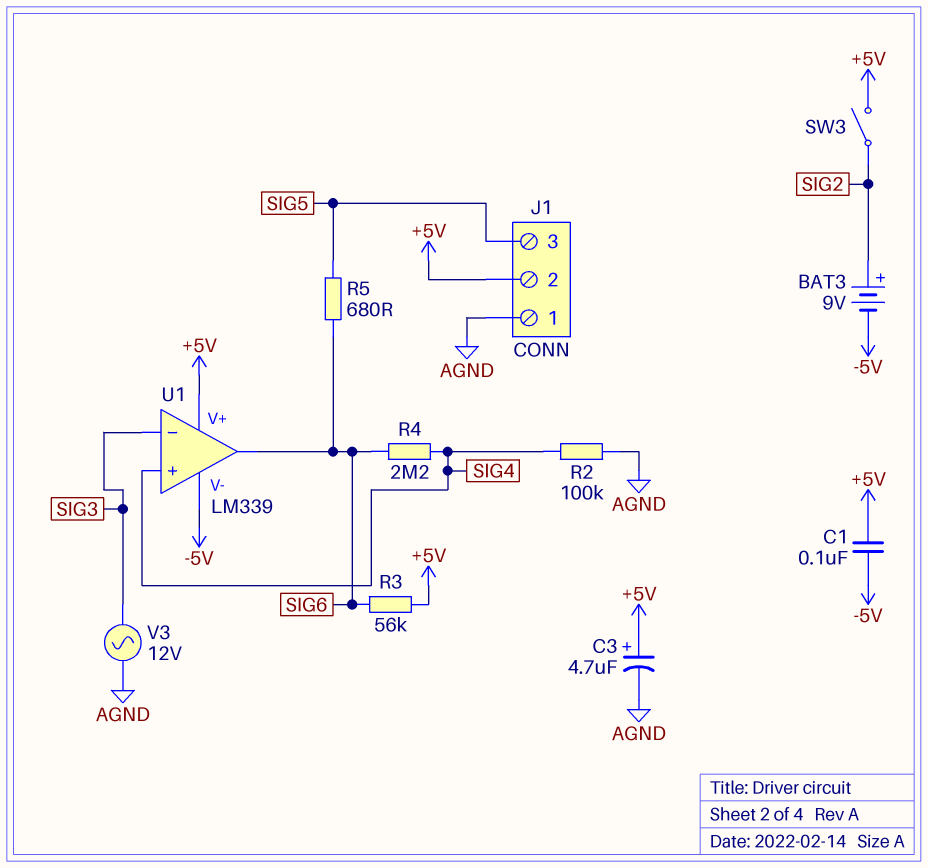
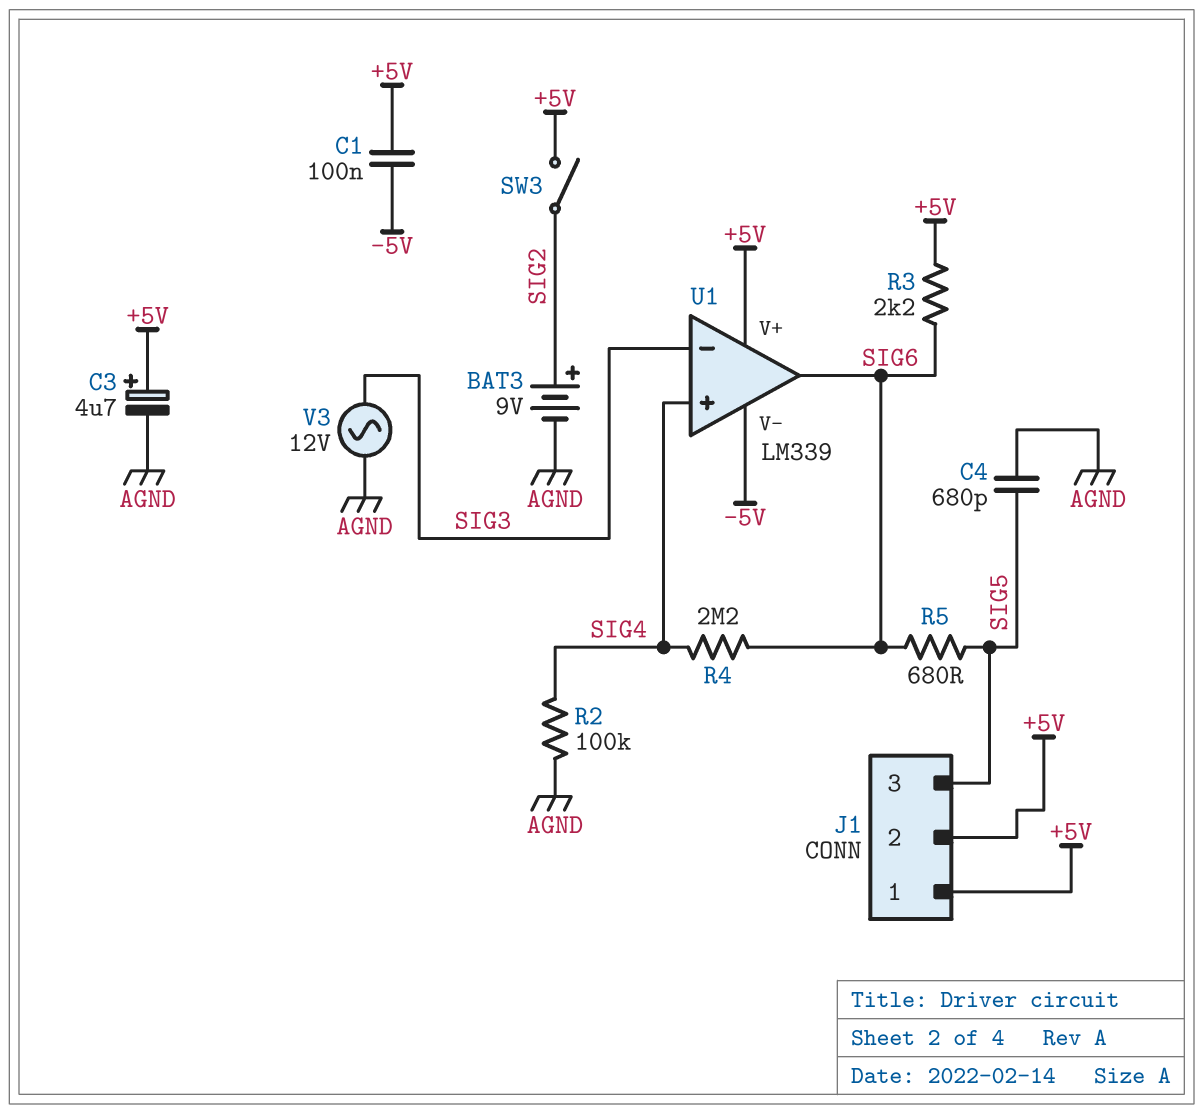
BAT3: 9V (plus SIG2, minus -5V) -> 9V (plus SIG2, minus AGND)
C4: none -> 680pF (AGND, SIG5)
J1 pin 1: AGND -> +5V
R3: 56k (+5V, SIG6) -> 2.2k (+5V, SIG6)

